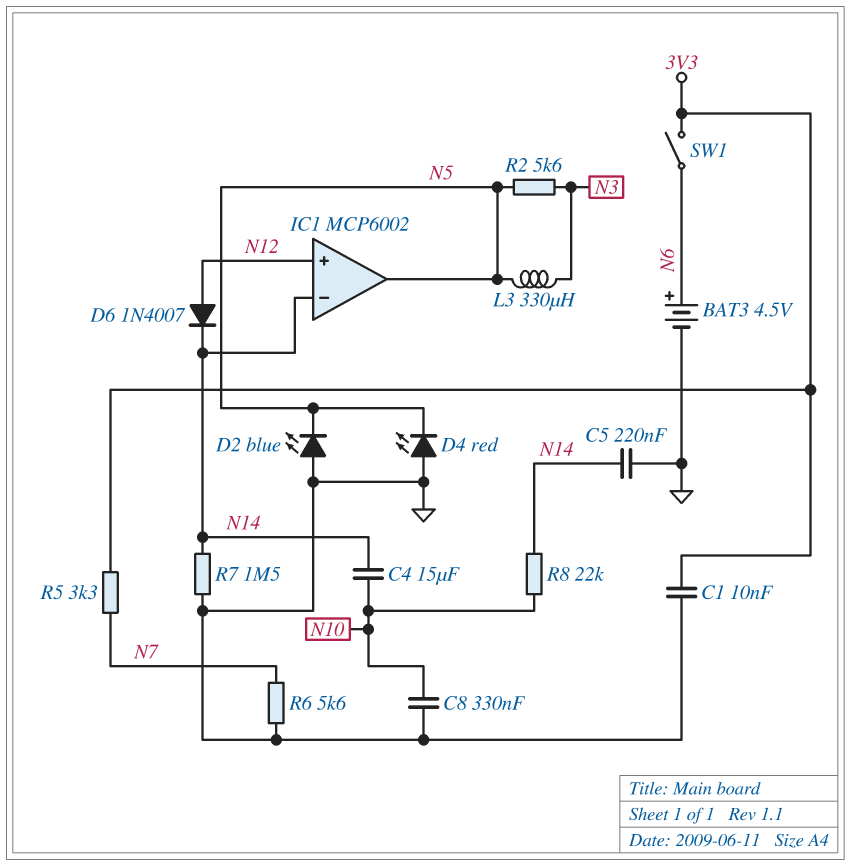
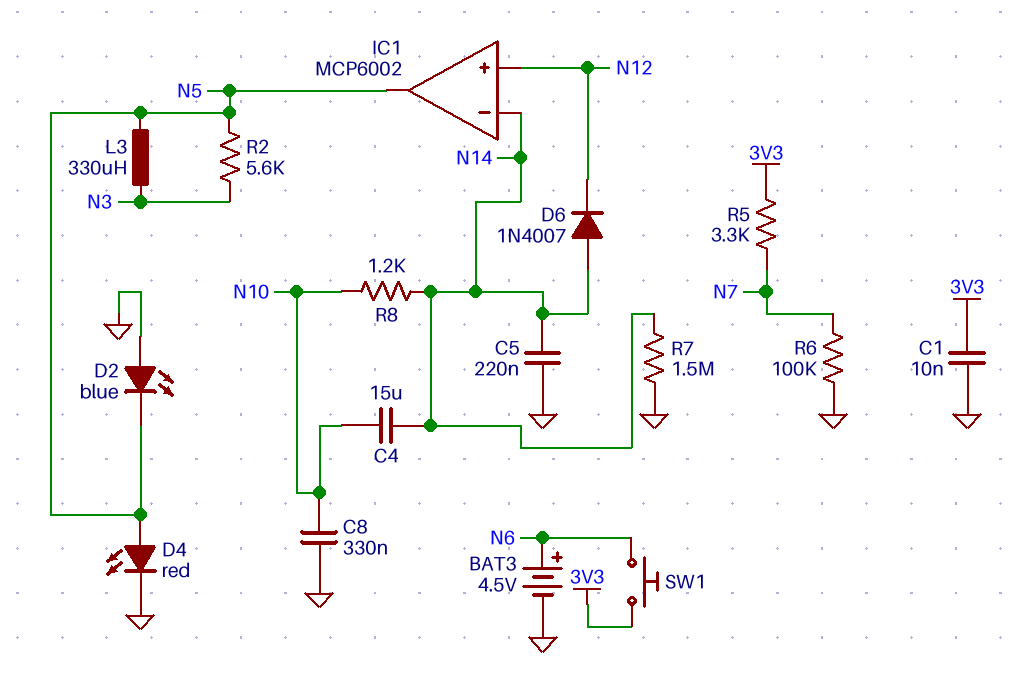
D4: LED red (A GND, K N5) -> LED red (A N5, K GND)
D6: diode 1N4007 (A N12, K N14) -> diode 1N4007 (A N14, K N12)
R6: 5.6k (GND, N7) -> 100k (GND, N7)
R8: 22k (N10, N14) -> 1.2k (N10, N14)
SW1: switch (3V3, N6) -> button (3V3, N6)

